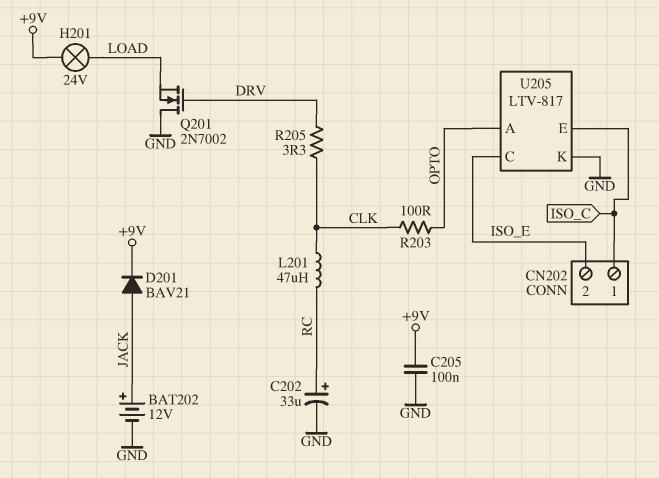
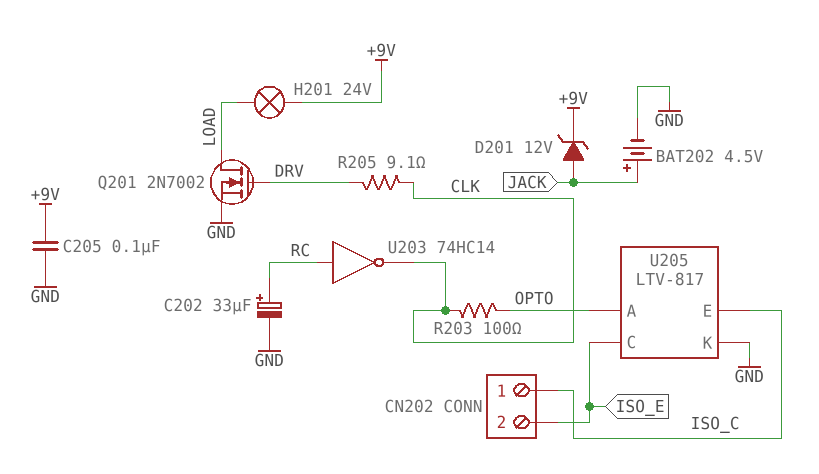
BAT202: 12V (plus JACK, minus GND) -> 4.5V (plus JACK, minus GND)
D201: diode BAV21 (A JACK, K +9V) -> zener 12V (A JACK, K +9V)
L201: 47uH (CLK, RC) -> none
Q201: NMOS 2N7002 (G DRV, D GND, S LOAD) -> NMOS 2N7002 (G DRV, D LOAD, S GND)
R205: 3.3 (CLK, DRV) -> 9.1 (CLK, DRV)
U203: none -> NOT 74HC14 (in RC, out CLK)

